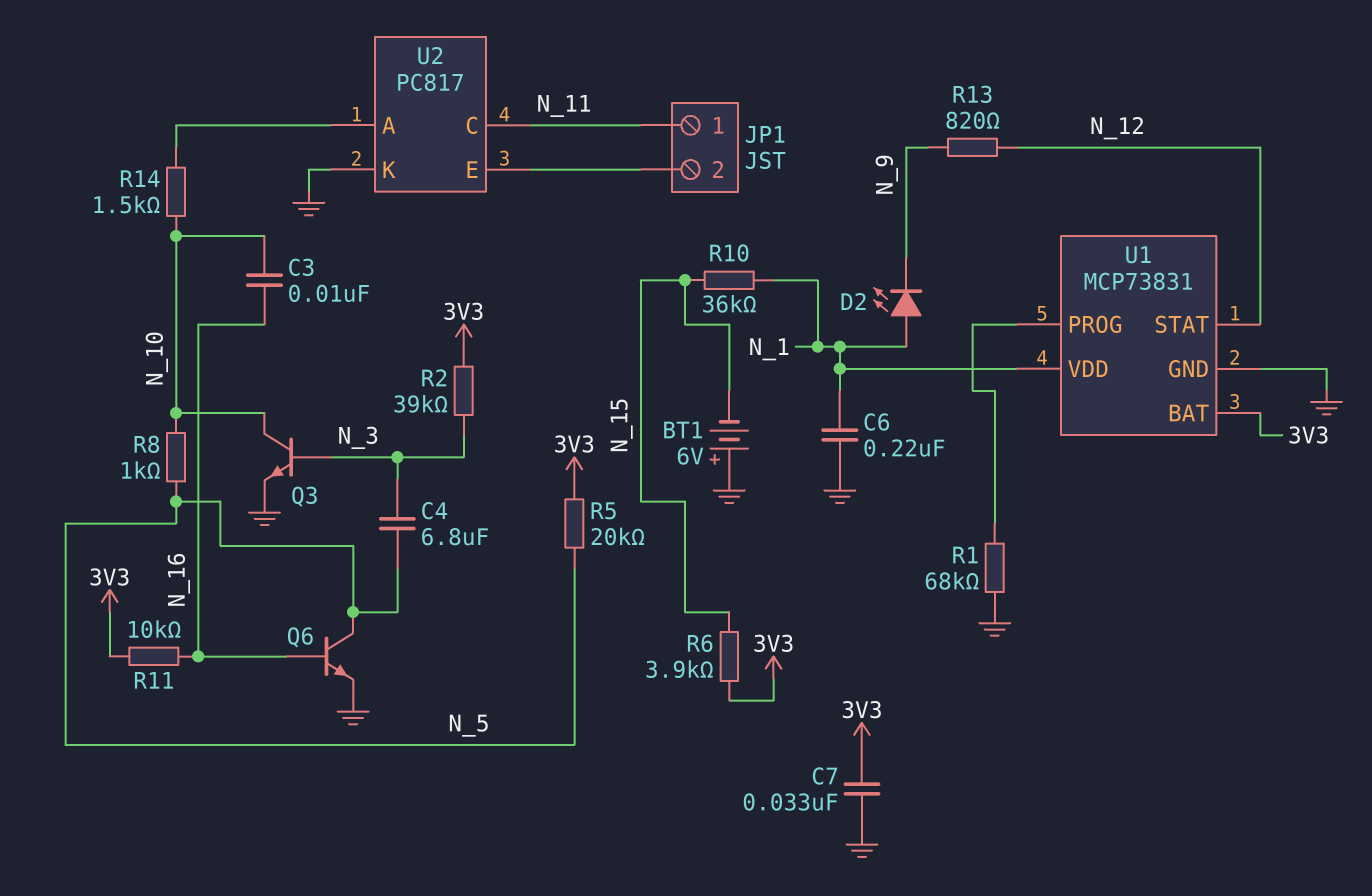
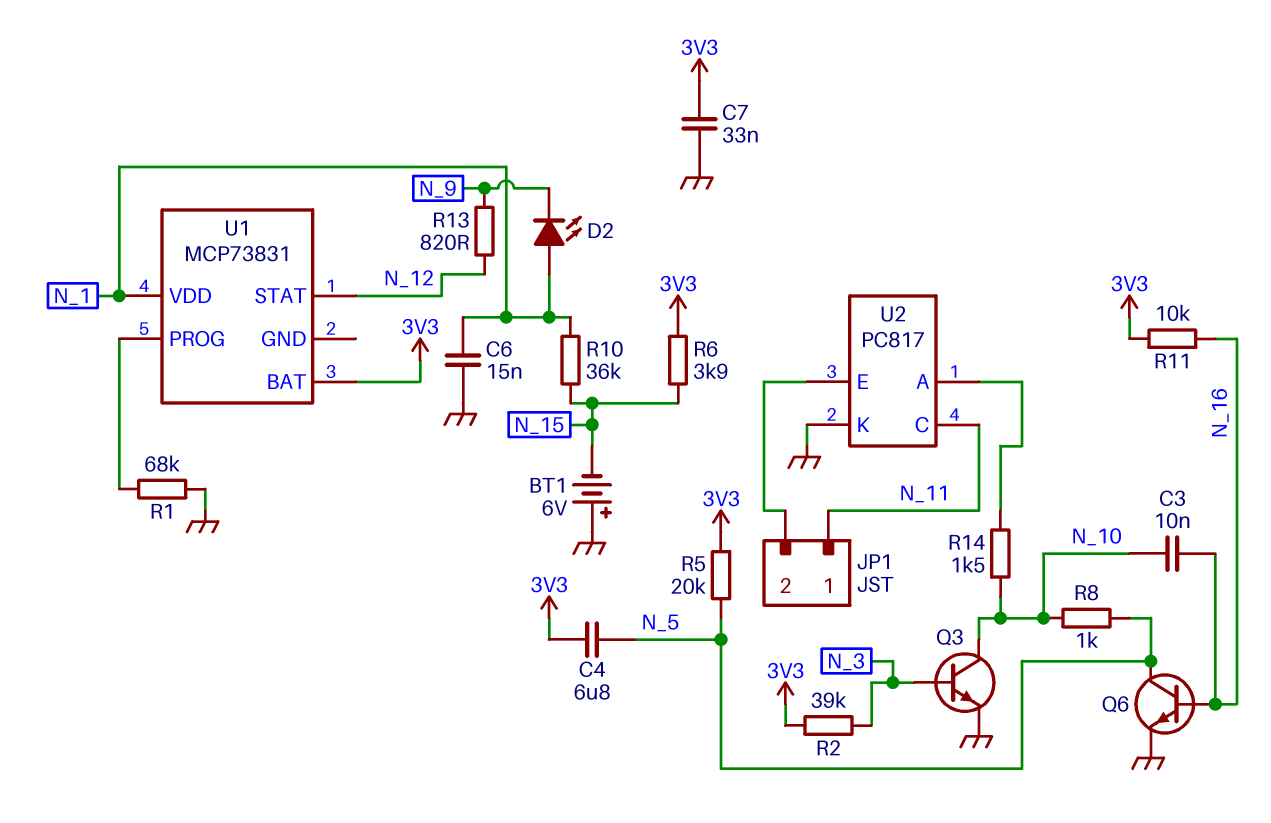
C4: 6.8uF (N_3, N_5) -> 6.8uF (3V3, N_5)
C6: 220nF (GND, N_1) -> 15nF (GND, N_1)
U1 pin GND: GND -> none

